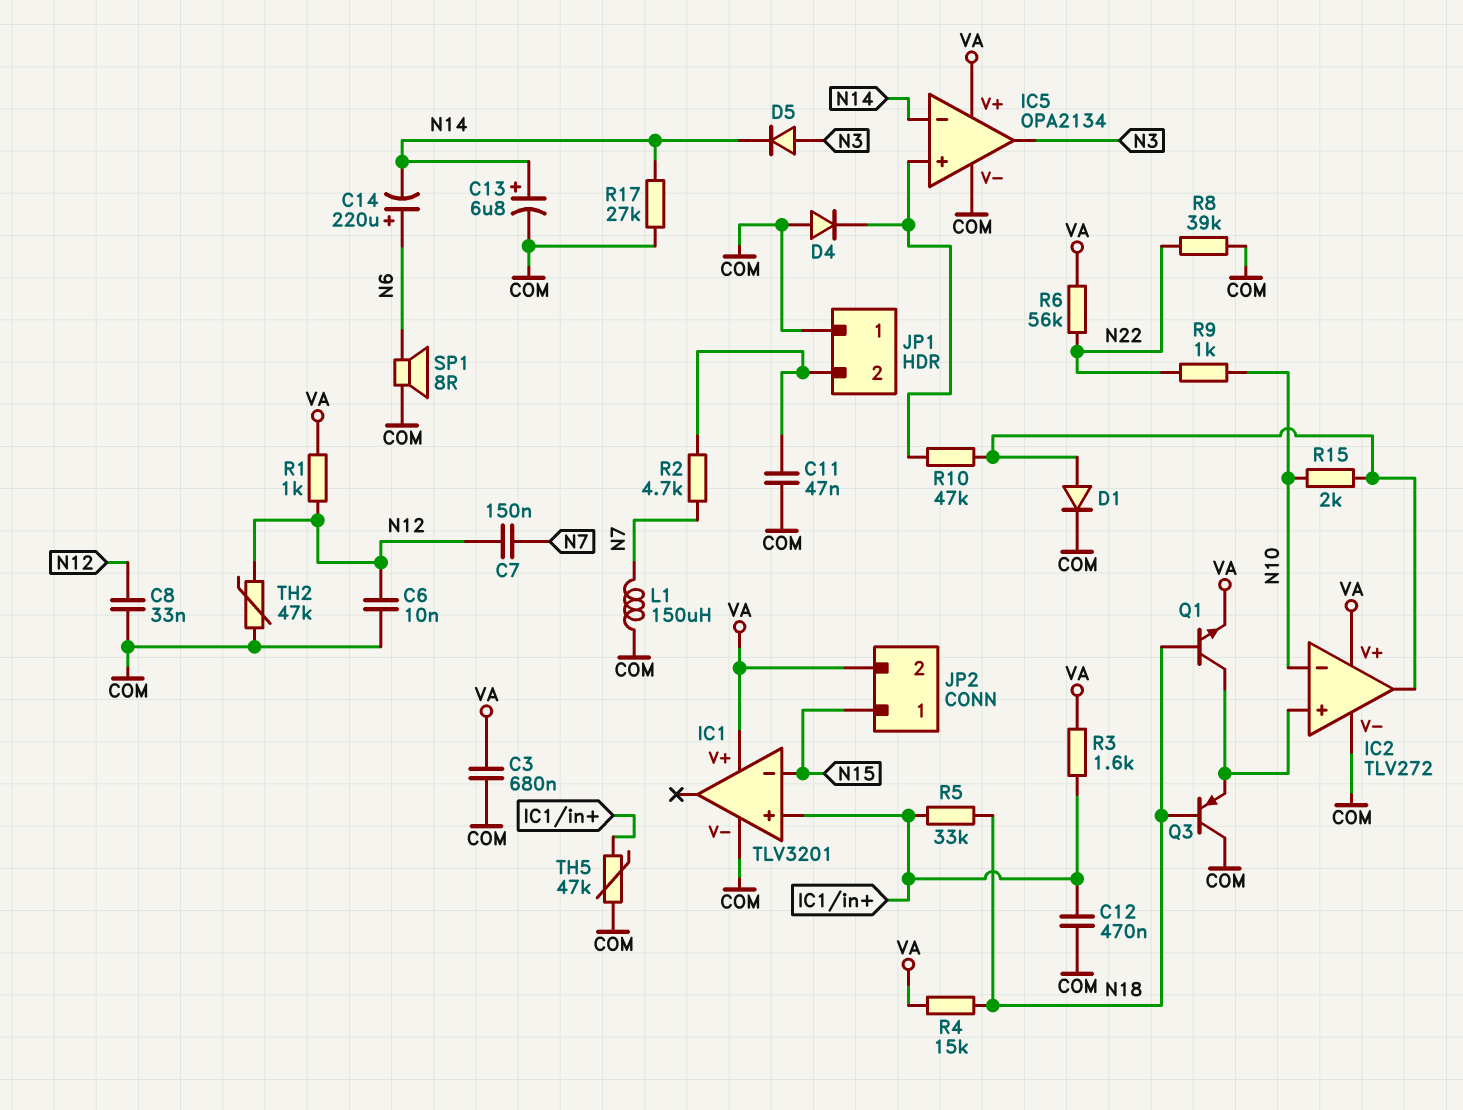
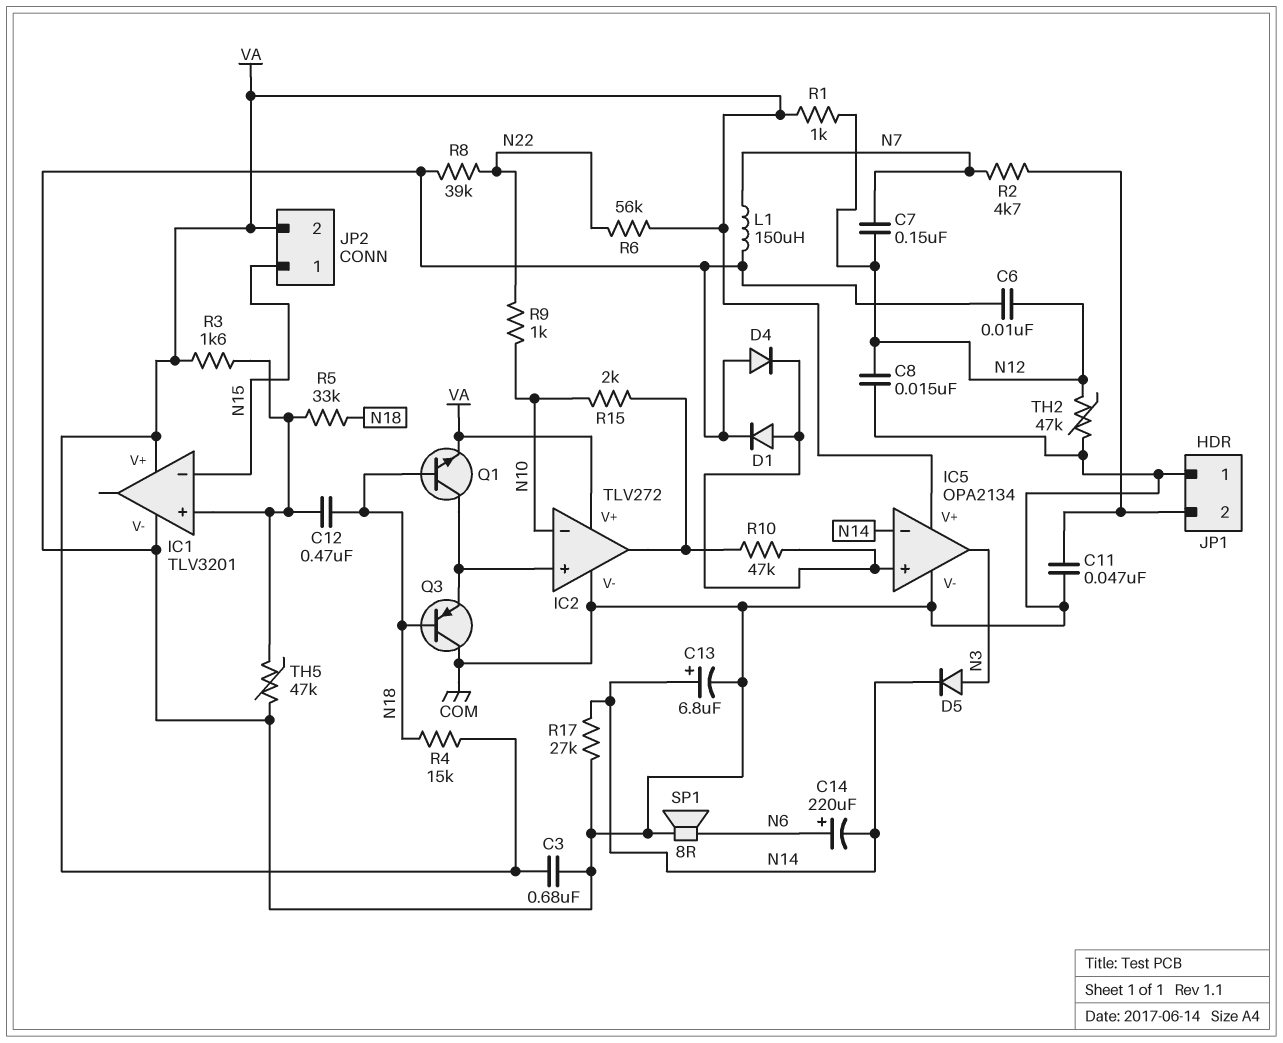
C8: 33nF (COM, N12) -> 15nF (COM, N12)
C12: 470nF (COM, IC1/in+) -> 470nF (IC1/in+, N18)
D1: diode (A IC2/out, K COM) -> diode (A IC5/in+, K COM)

